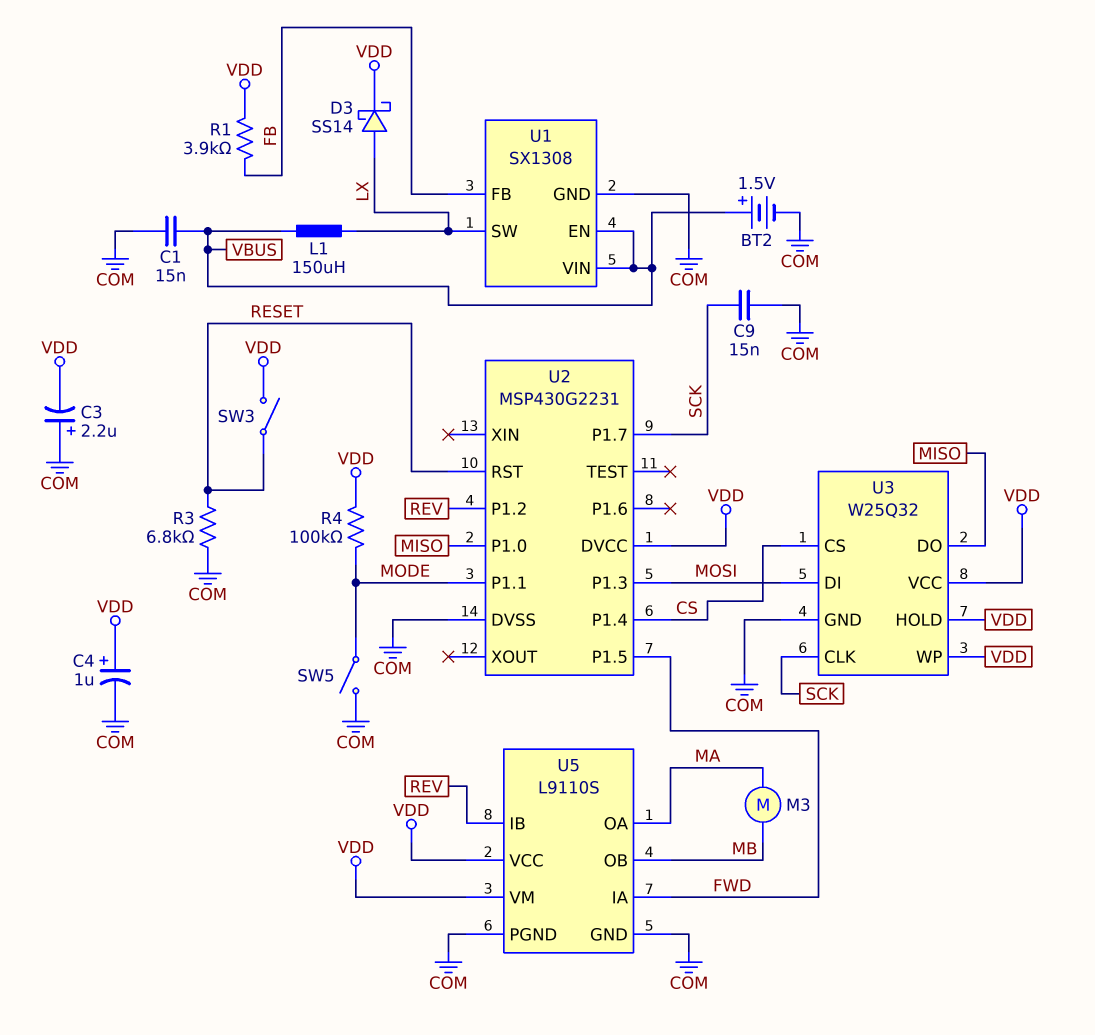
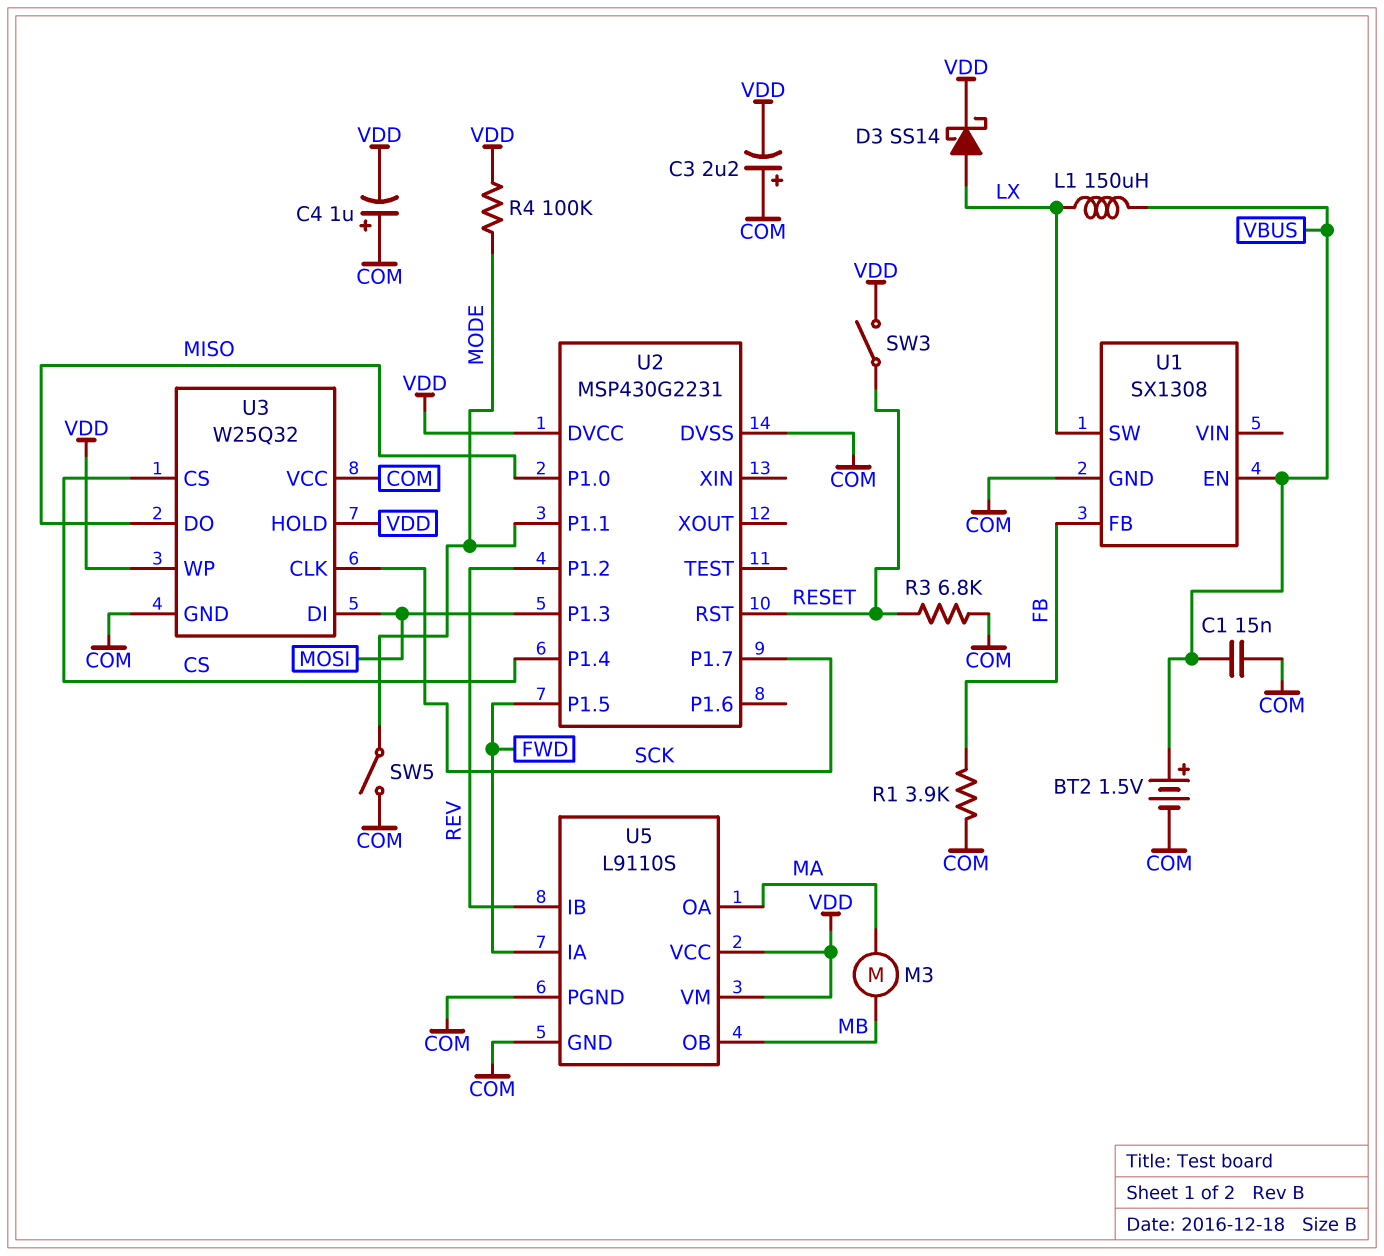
C4: 1uF (plus VDD, minus COM) -> 1uF (plus COM, minus VDD)
C9: 15nF (COM, SCK) -> none
R1: 3.9k (FB, VDD) -> 3.9k (COM, FB)
U1 pin VIN: VBUS -> none
U3 pin VCC: VDD -> COM

